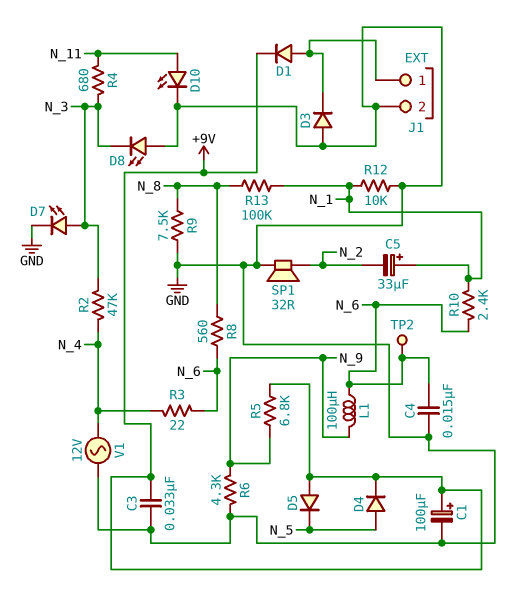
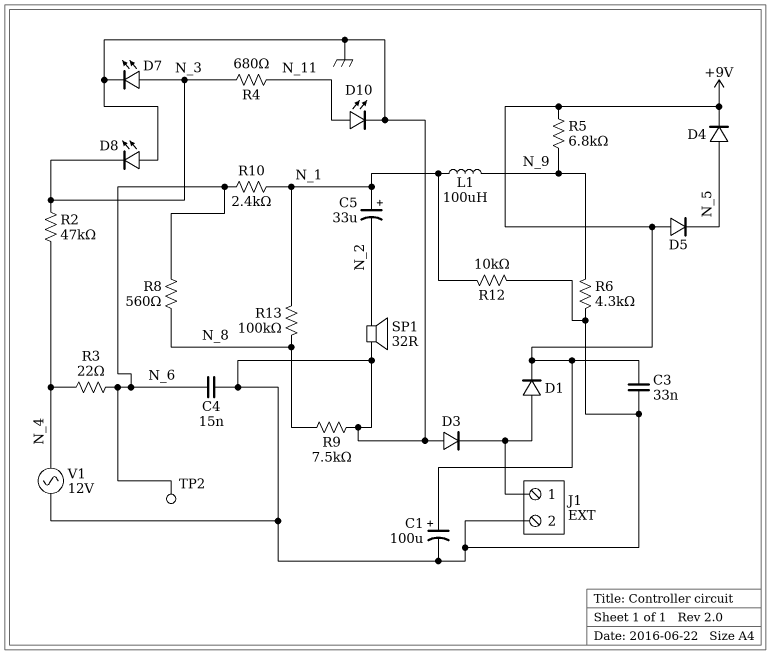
L1: 100uH (N_6, N_9) -> 100uH (N_1, N_9)

